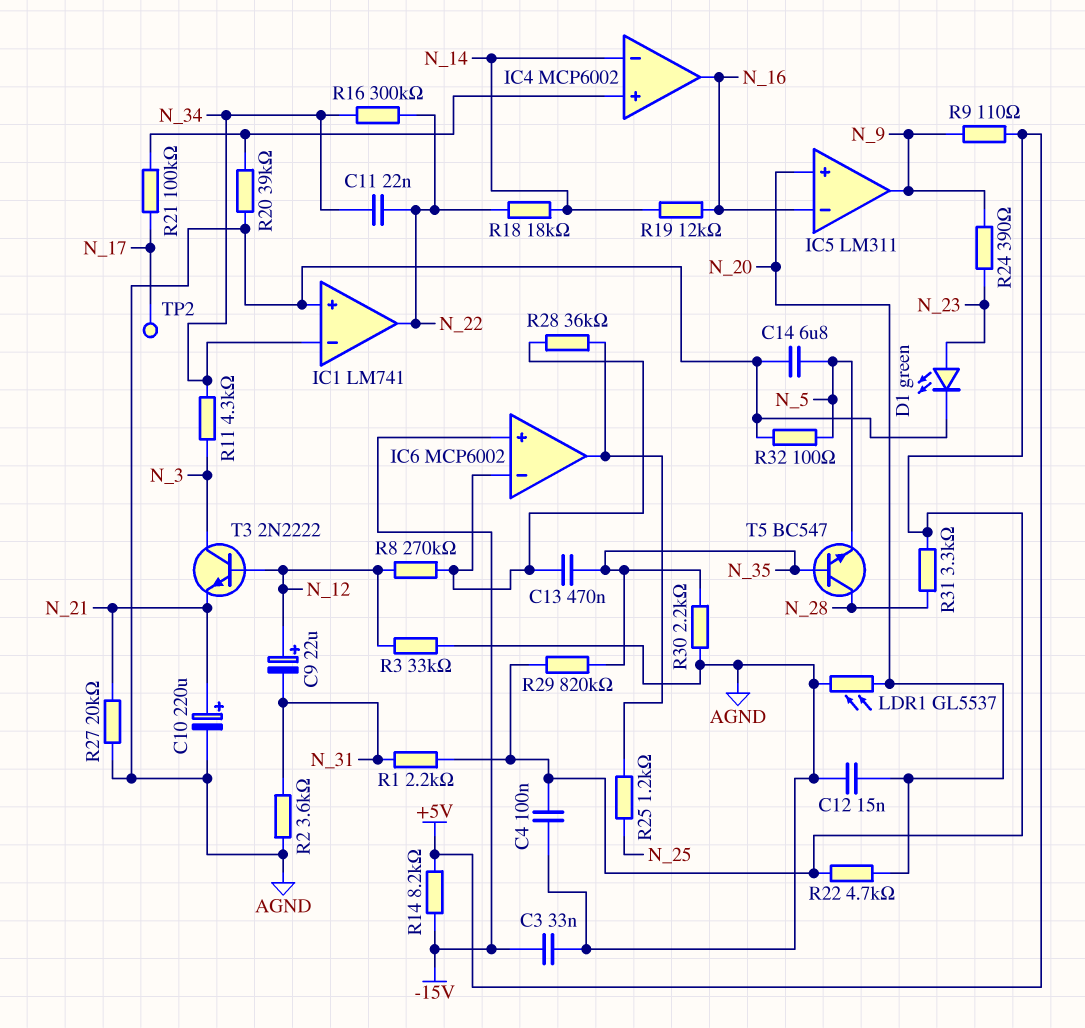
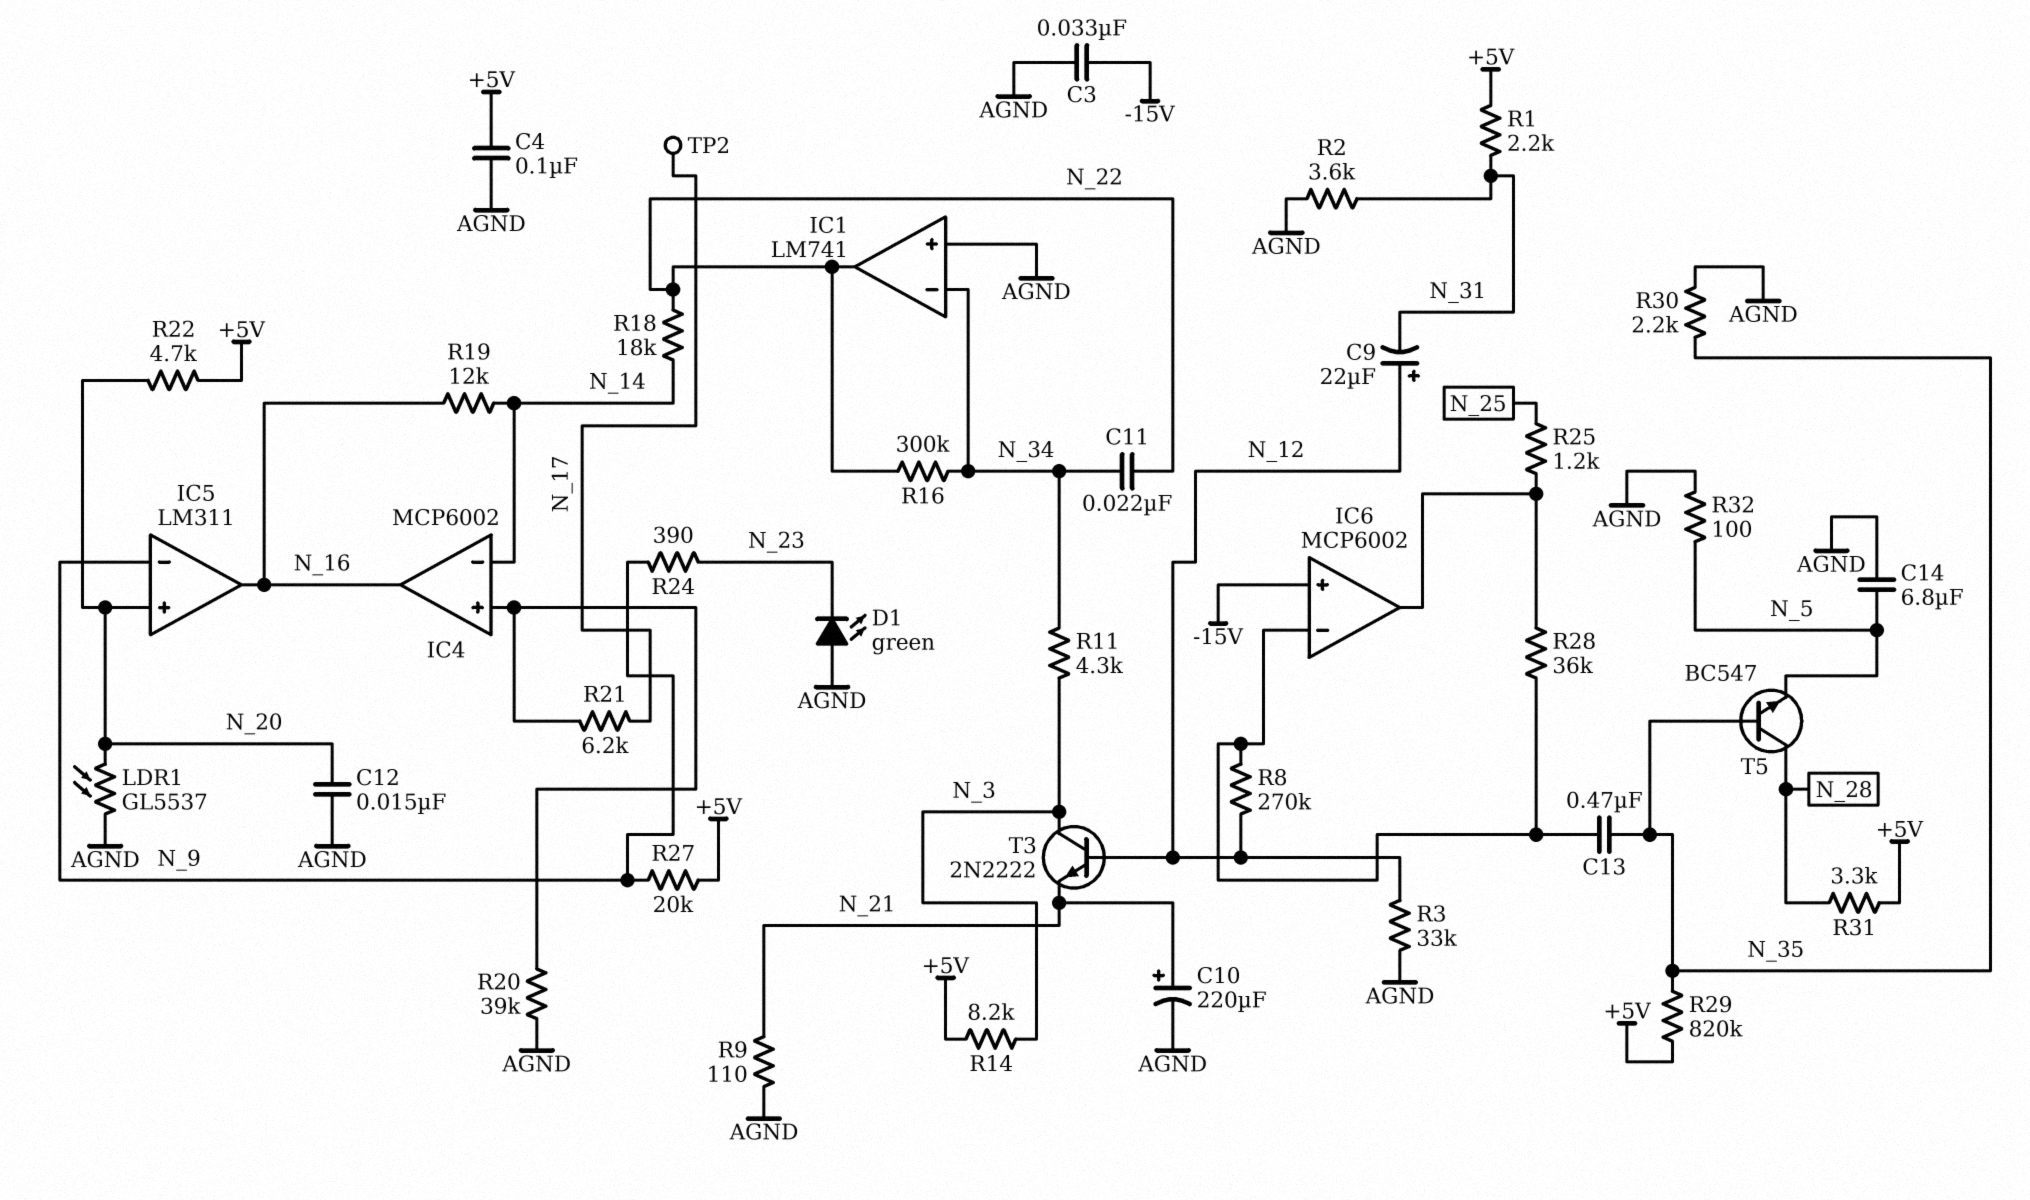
D1: LED green (A N_23, K AGND) -> LED green (A AGND, K N_23)
IC5 pin in-: N_16 -> N_9
IC5 pin out: N_9 -> N_16
R9: 110 (+5V, N_9) -> 110 (AGND, N_21)
R14: 8.2k (+5V, -15V) -> 8.2k (+5V, N_3)
R21: 100k (IC4/in+, N_17) -> 6.2k (IC4/in+, N_17)
R27: 20k (AGND, N_21) -> 20k (+5V, N_9)

